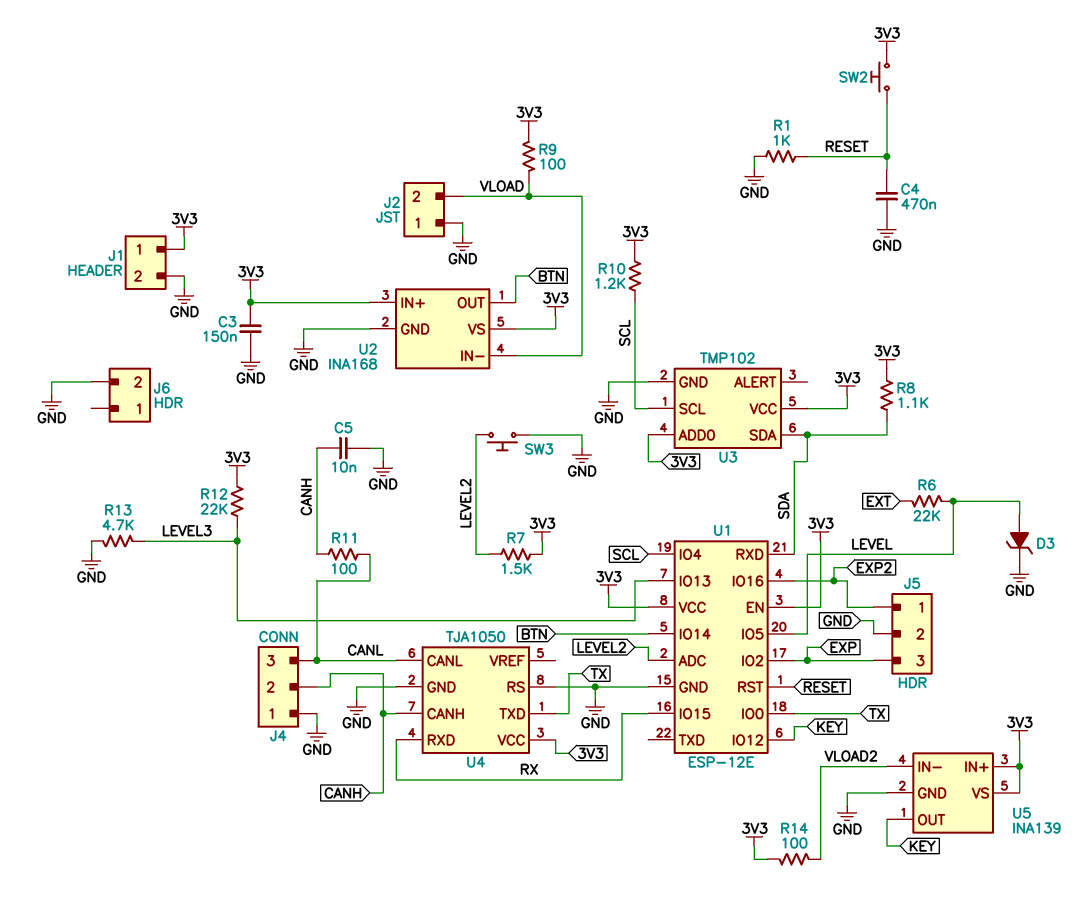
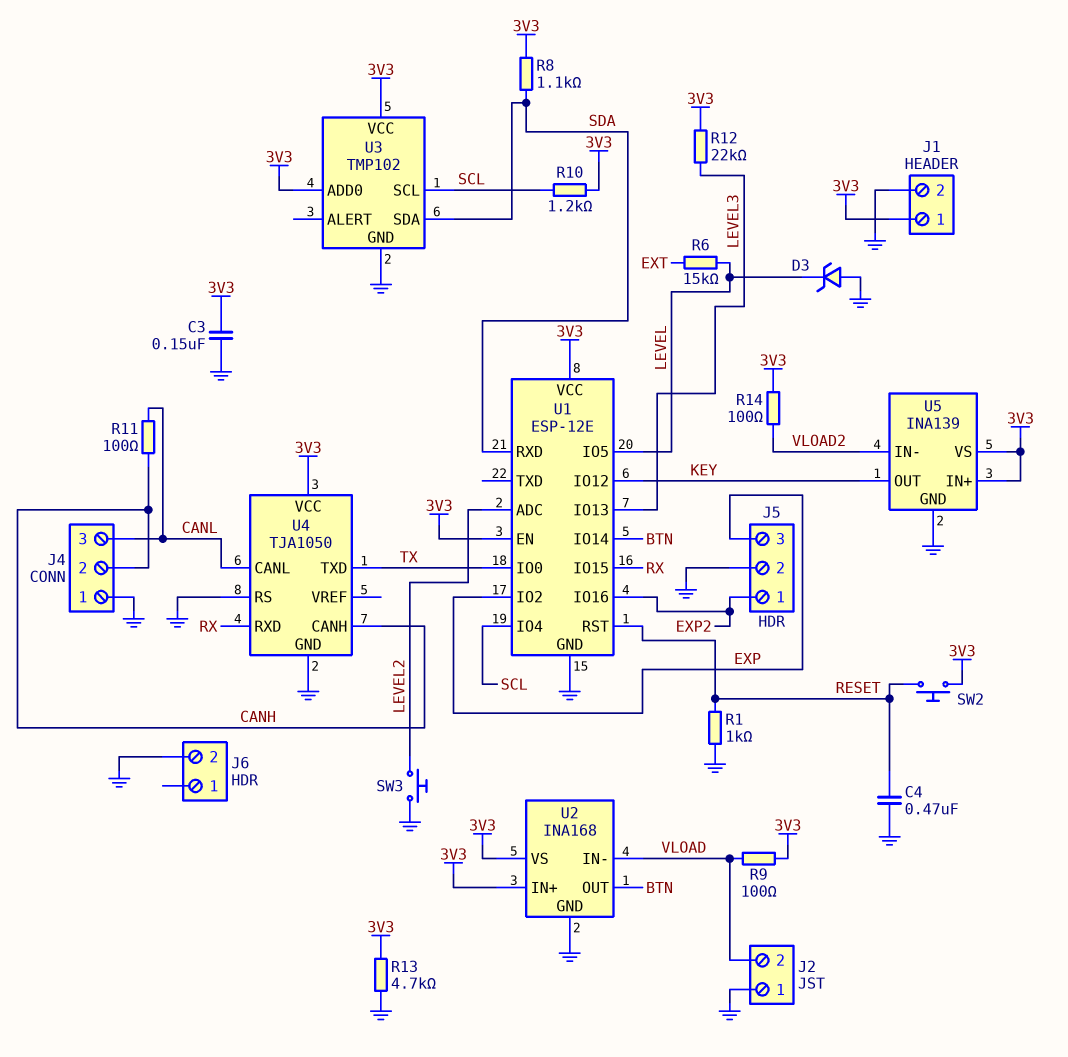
C5: 10nF (CANH, GND) -> none
D3: zener (A LEVEL, K GND) -> zener (A GND, K LEVEL)
R6: 22k (EXT, LEVEL) -> 15k (EXT, LEVEL)
R7: 1.5k (3V3, LEVEL2) -> none
R13: 4.7k (GND, LEVEL3) -> 4.7k (3V3, GND)

